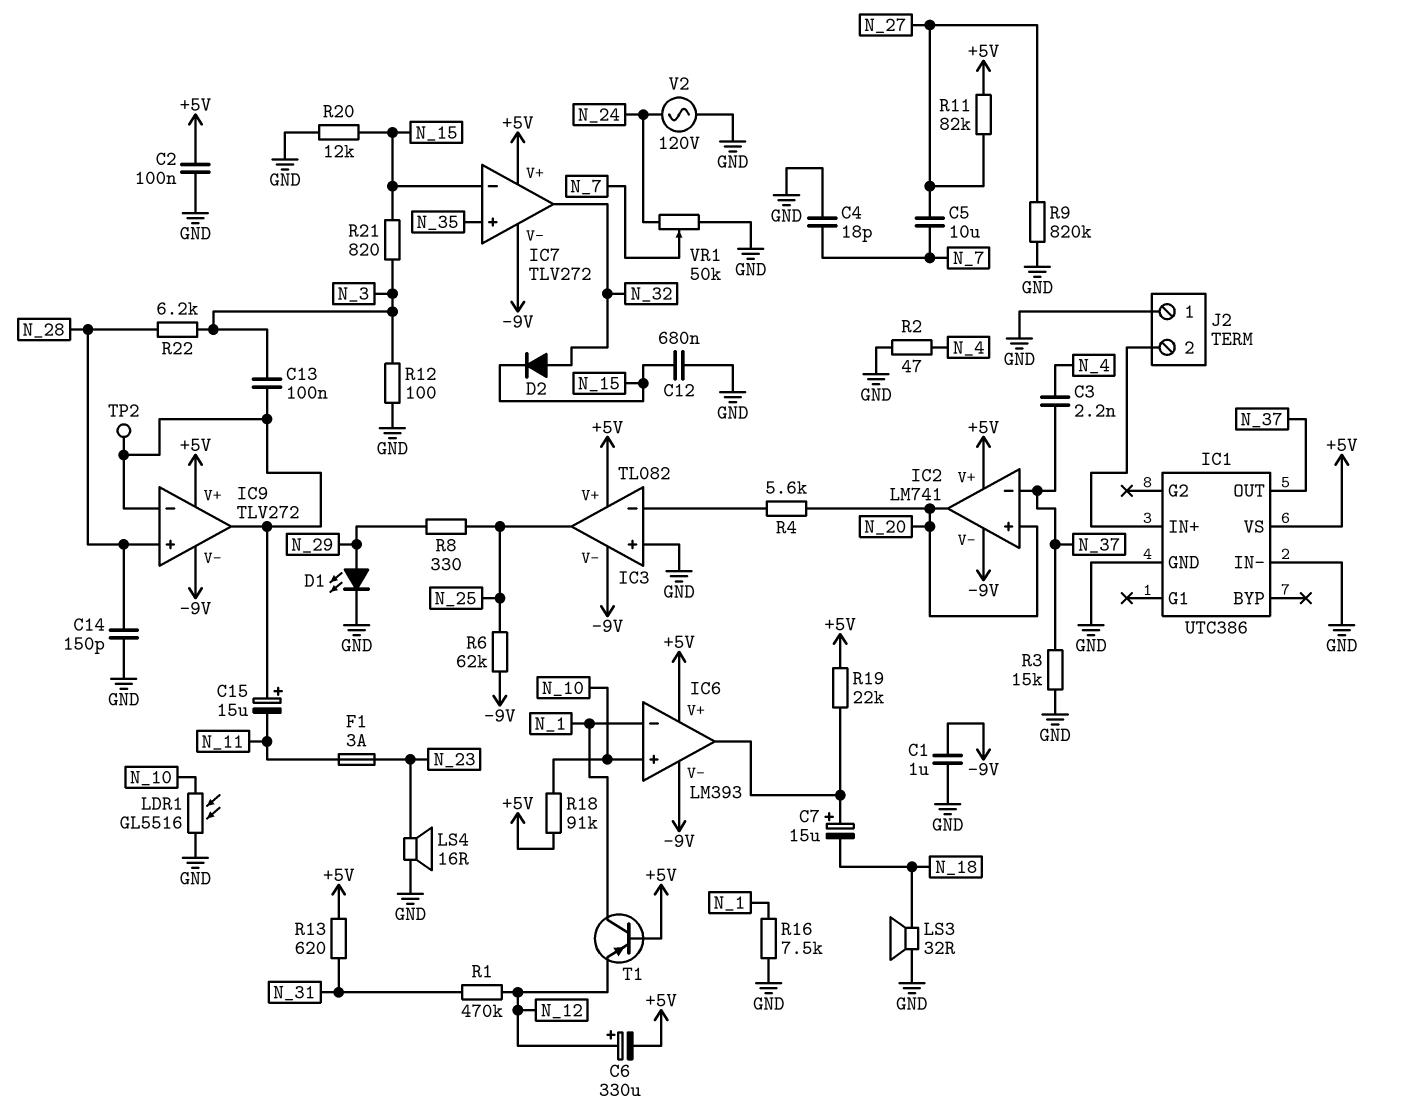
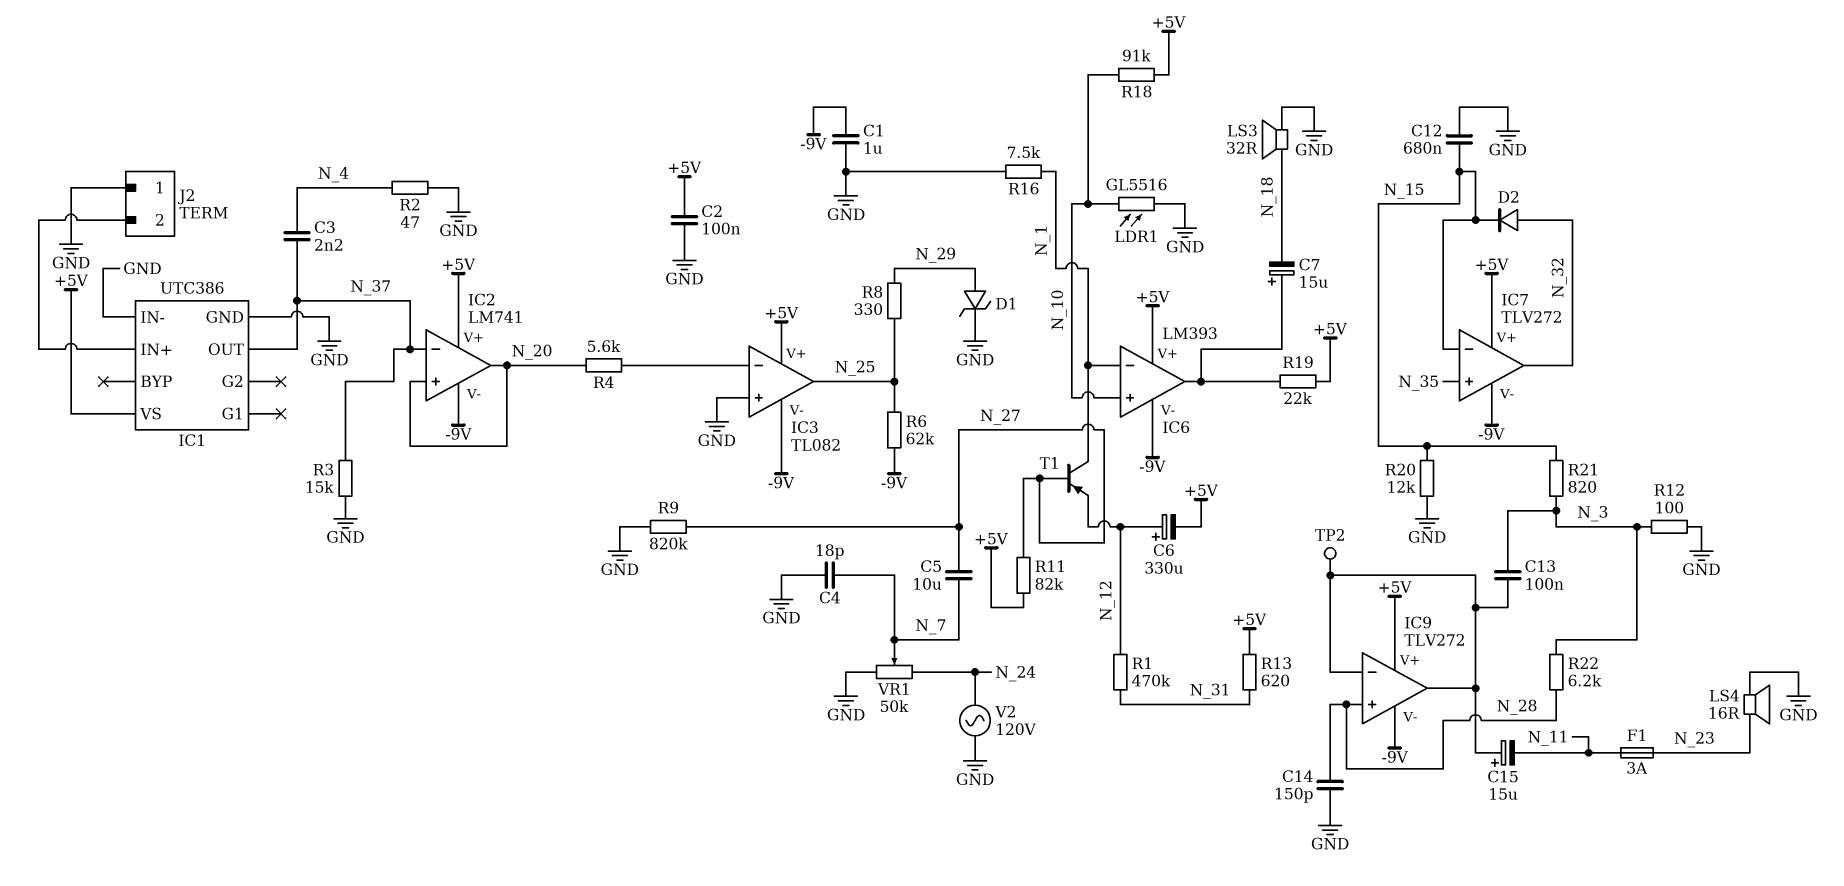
D1: LED (A N_29, K GND) -> zener (A N_29, K GND)
T1: PNP (B +5V, C N_1, E N_12) -> PNP (B N_27, C N_1, E N_12)

